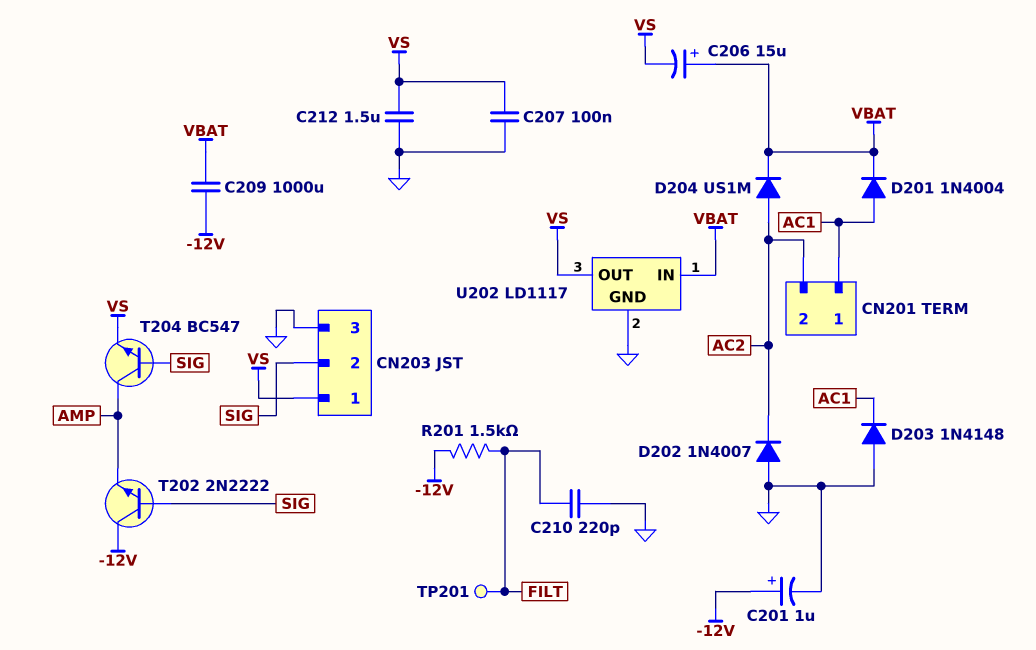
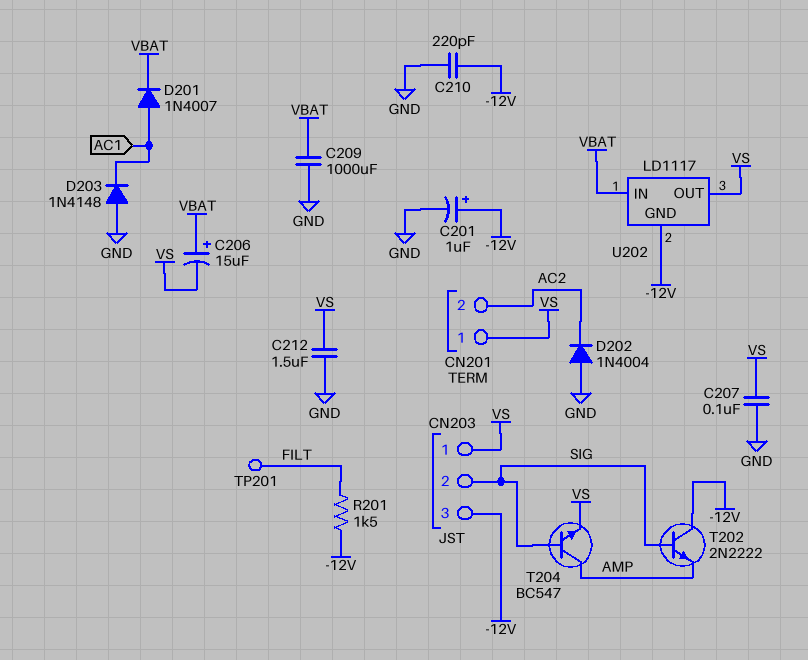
C209: 1000uF (-12V, VBAT) -> 1000uF (GND, VBAT)
C210: 220pF (FILT, GND) -> 220pF (-12V, GND)
CN201 pin 1: AC1 -> VS
CN203 pin 3: GND -> -12V
D201: diode 1N4004 (A AC1, K VBAT) -> diode 1N4007 (A AC1, K VBAT)
D202: diode 1N4007 (A GND, K AC2) -> diode 1N4004 (A GND, K AC2)
D204: diode US1M (A AC2, K VBAT) -> none
U202 pin GND: GND -> -12V

